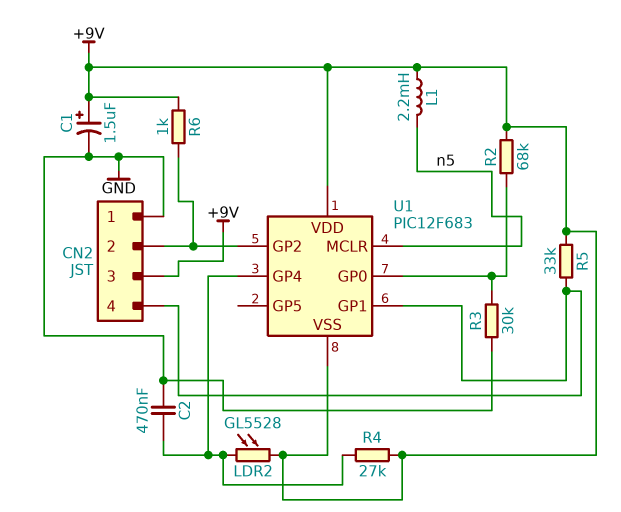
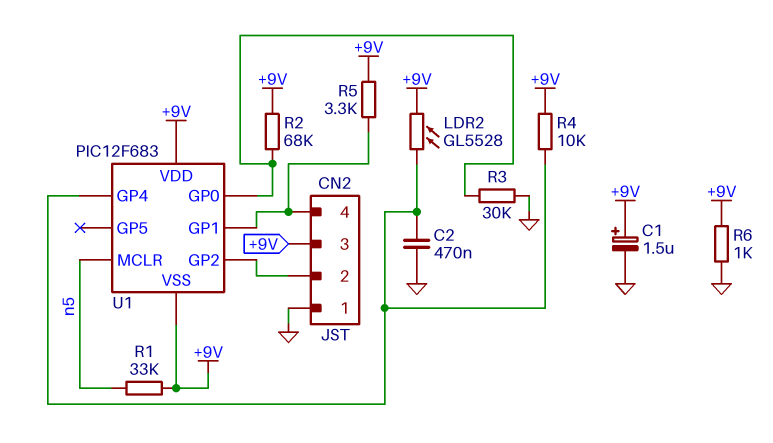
L1: 2.2mH (+9V, n5) -> none
R1: none -> 33k (+9V, n5)
R4: 27k (+9V, U1/GP4) -> 10k (+9V, U1/GP4)
R5: 33k (+9V, CN2/4) -> 3.3k (+9V, CN2/4)
R6: 1k (+9V, CN2/2) -> 1k (+9V, GND)

